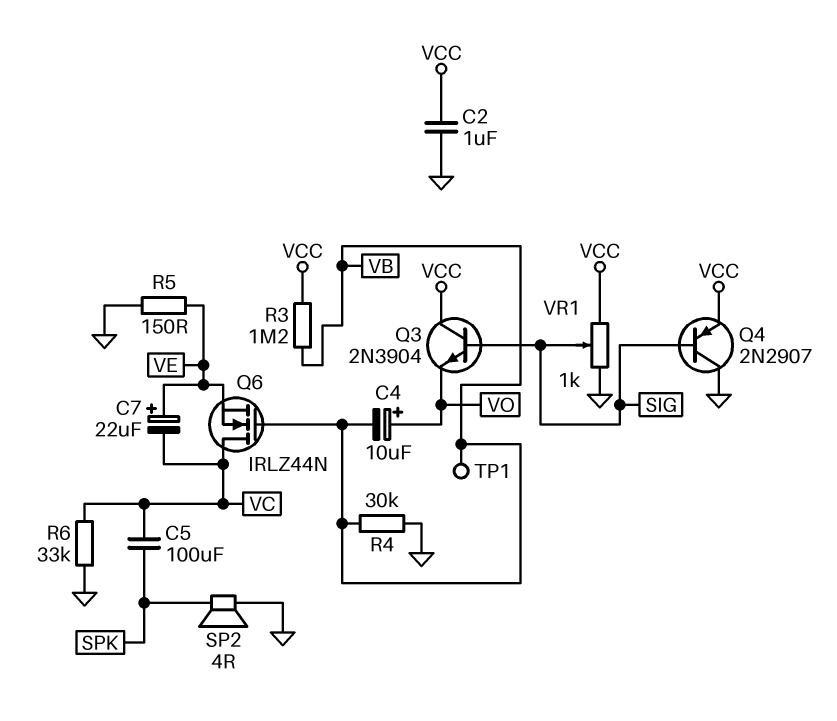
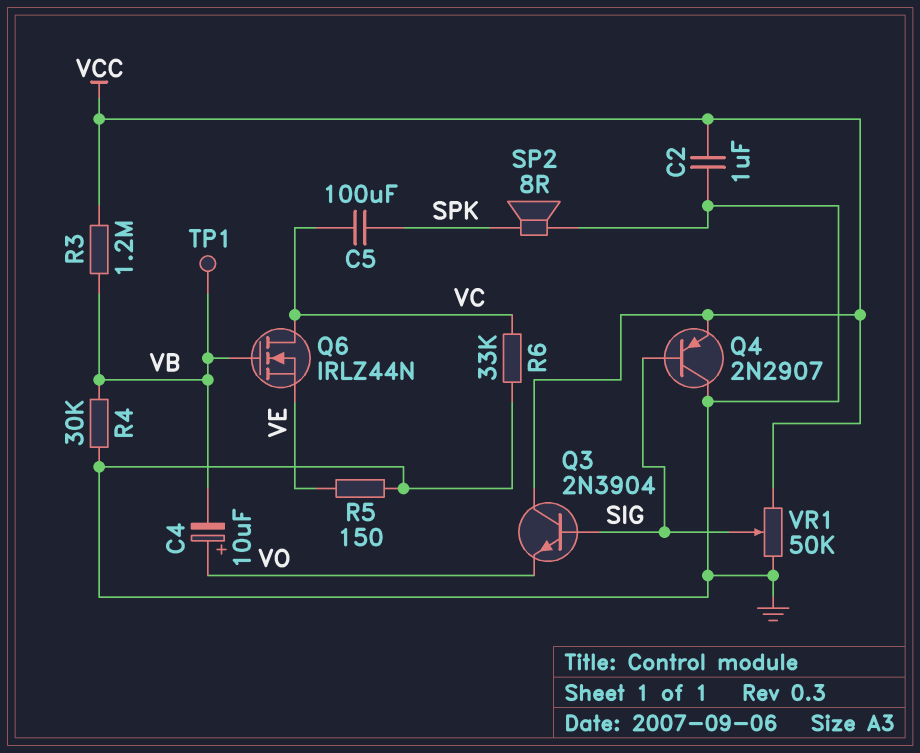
C7: 22uF (plus VE, minus VC) -> none
SP2: speaker 4R (GND, SPK) -> speaker 8R (GND, SPK)
VR1: 1k (GND, VCC, wiper SIG) -> 50k (GND, VCC, wiper SIG)

